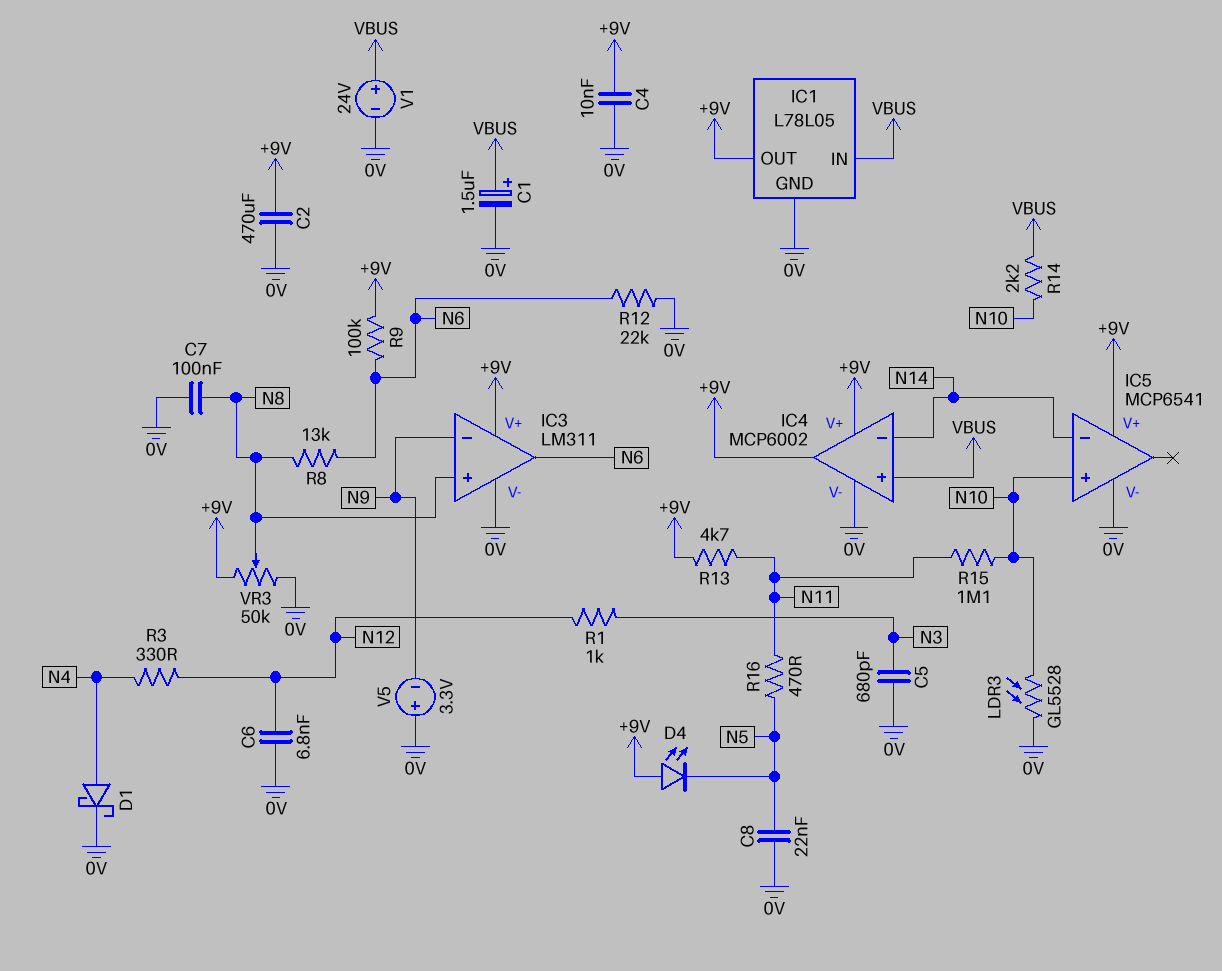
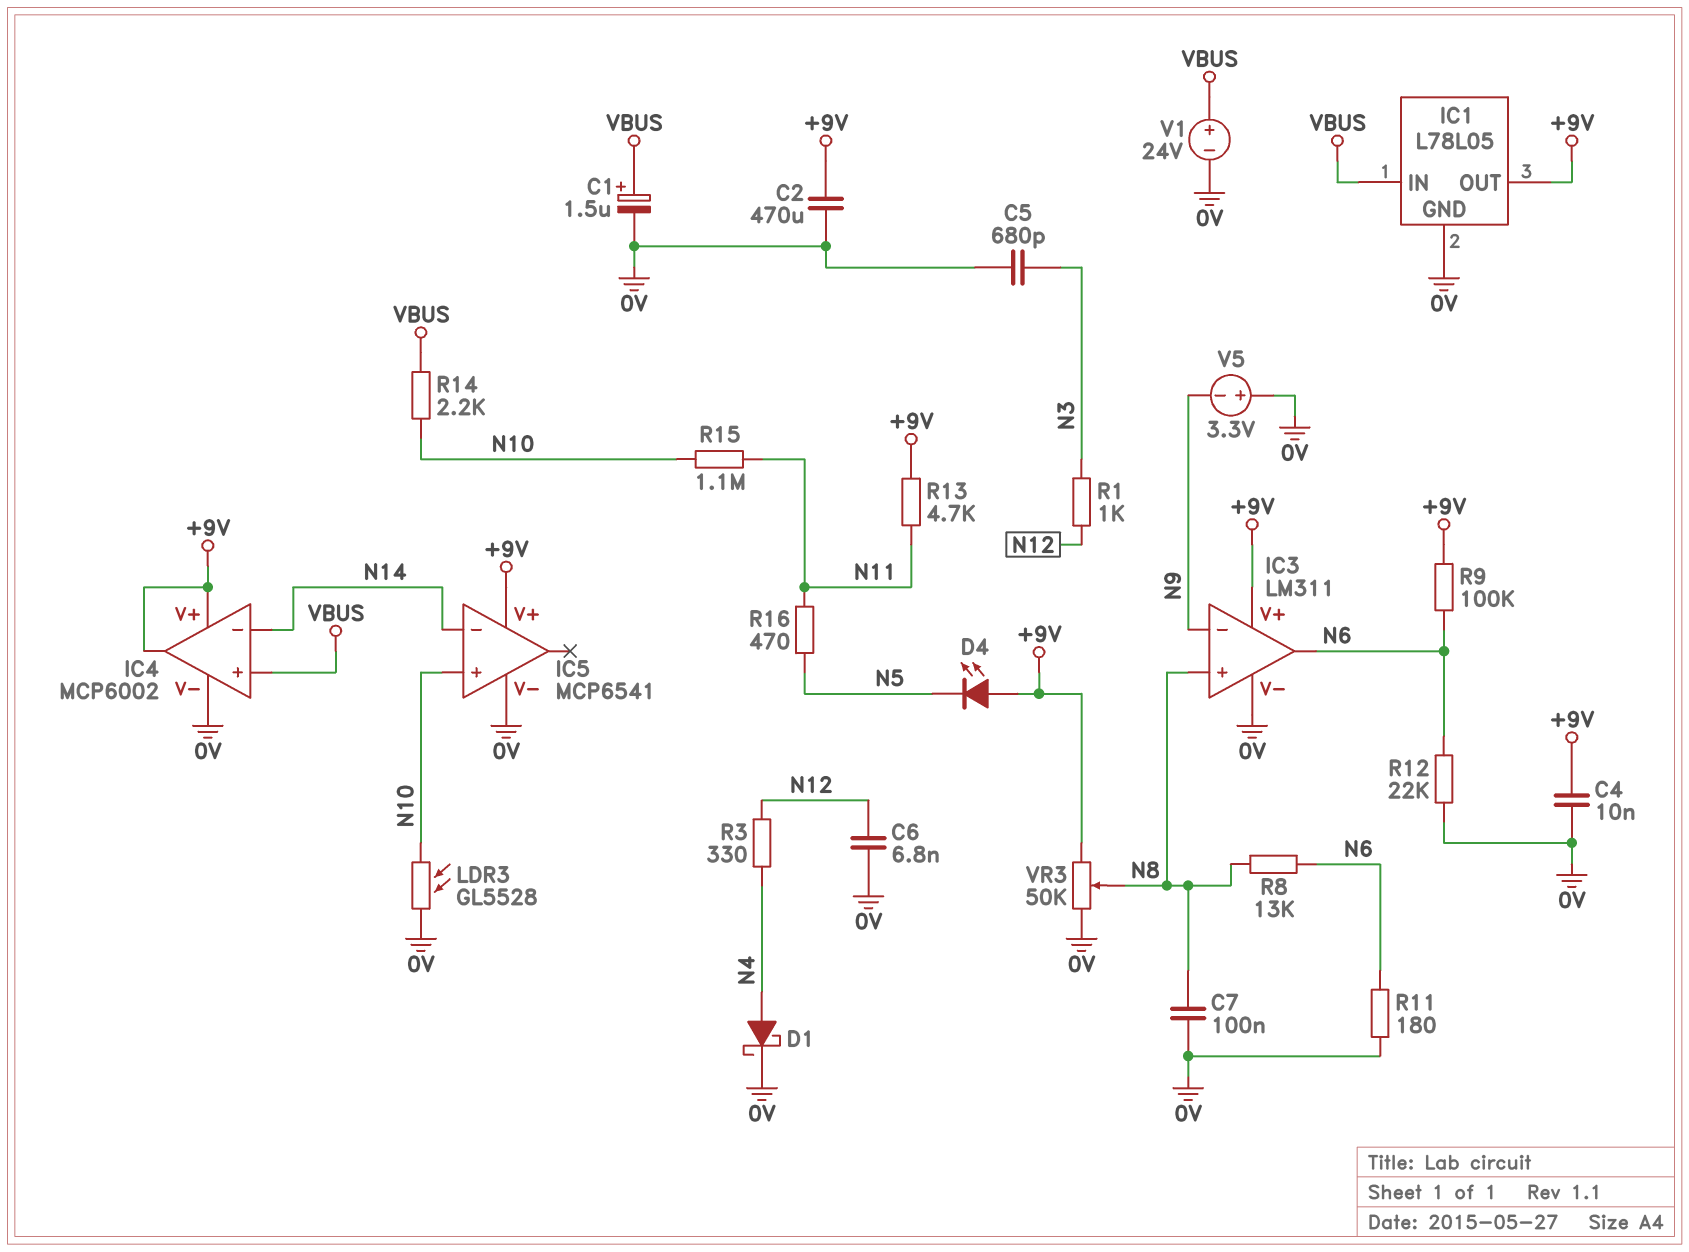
C8: 22nF (0V, N5) -> none
R11: none -> 180 (0V, N6)

